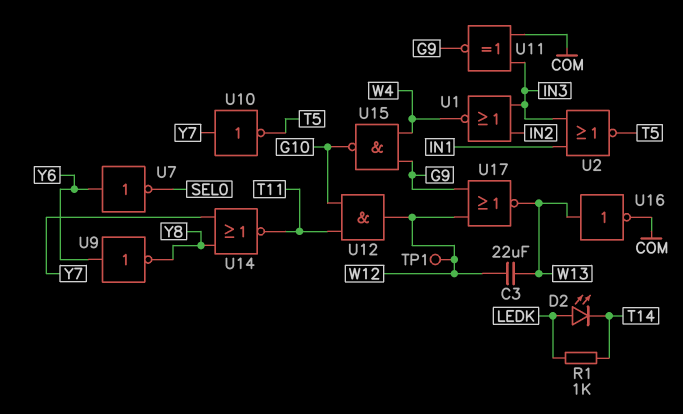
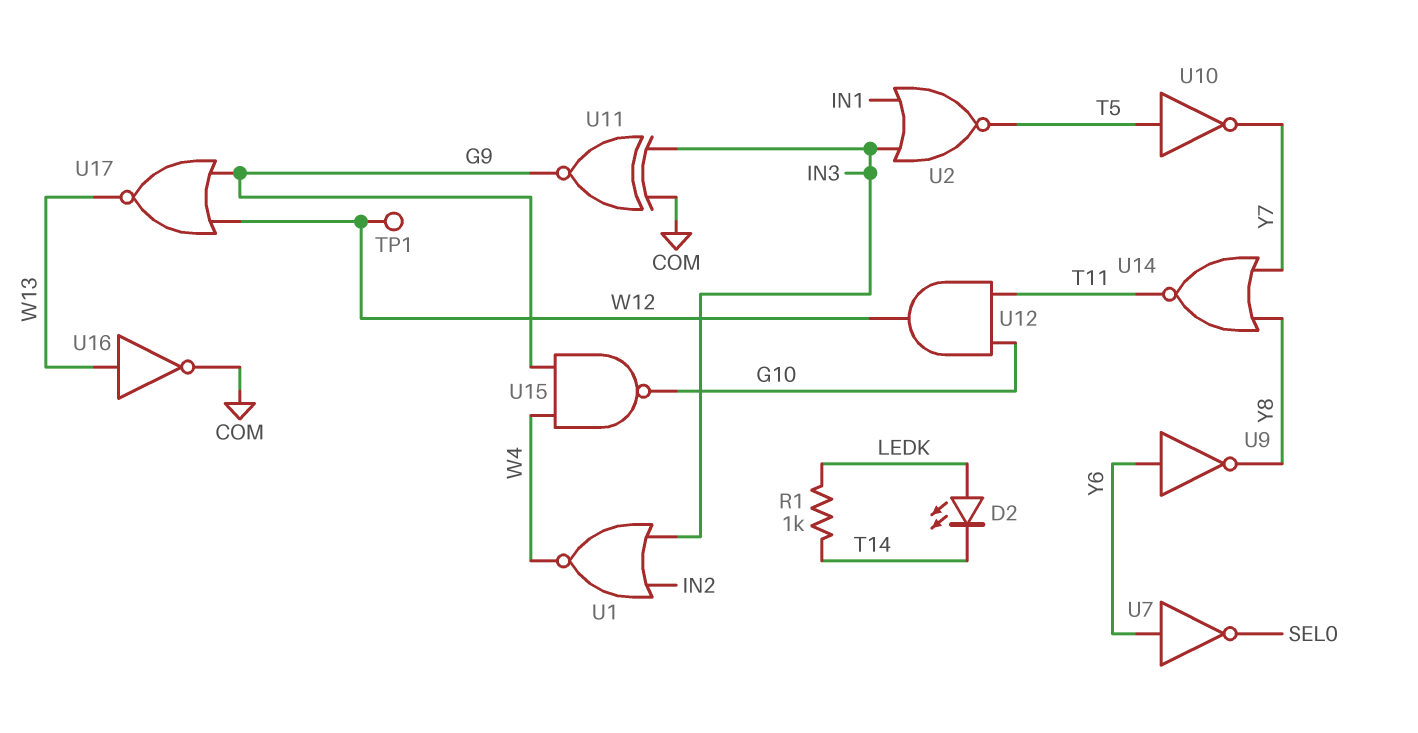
C3: 22uF (W12, W13) -> none
U10: NOT (in Y7, out T5) -> NOT (in T5, out Y7)

